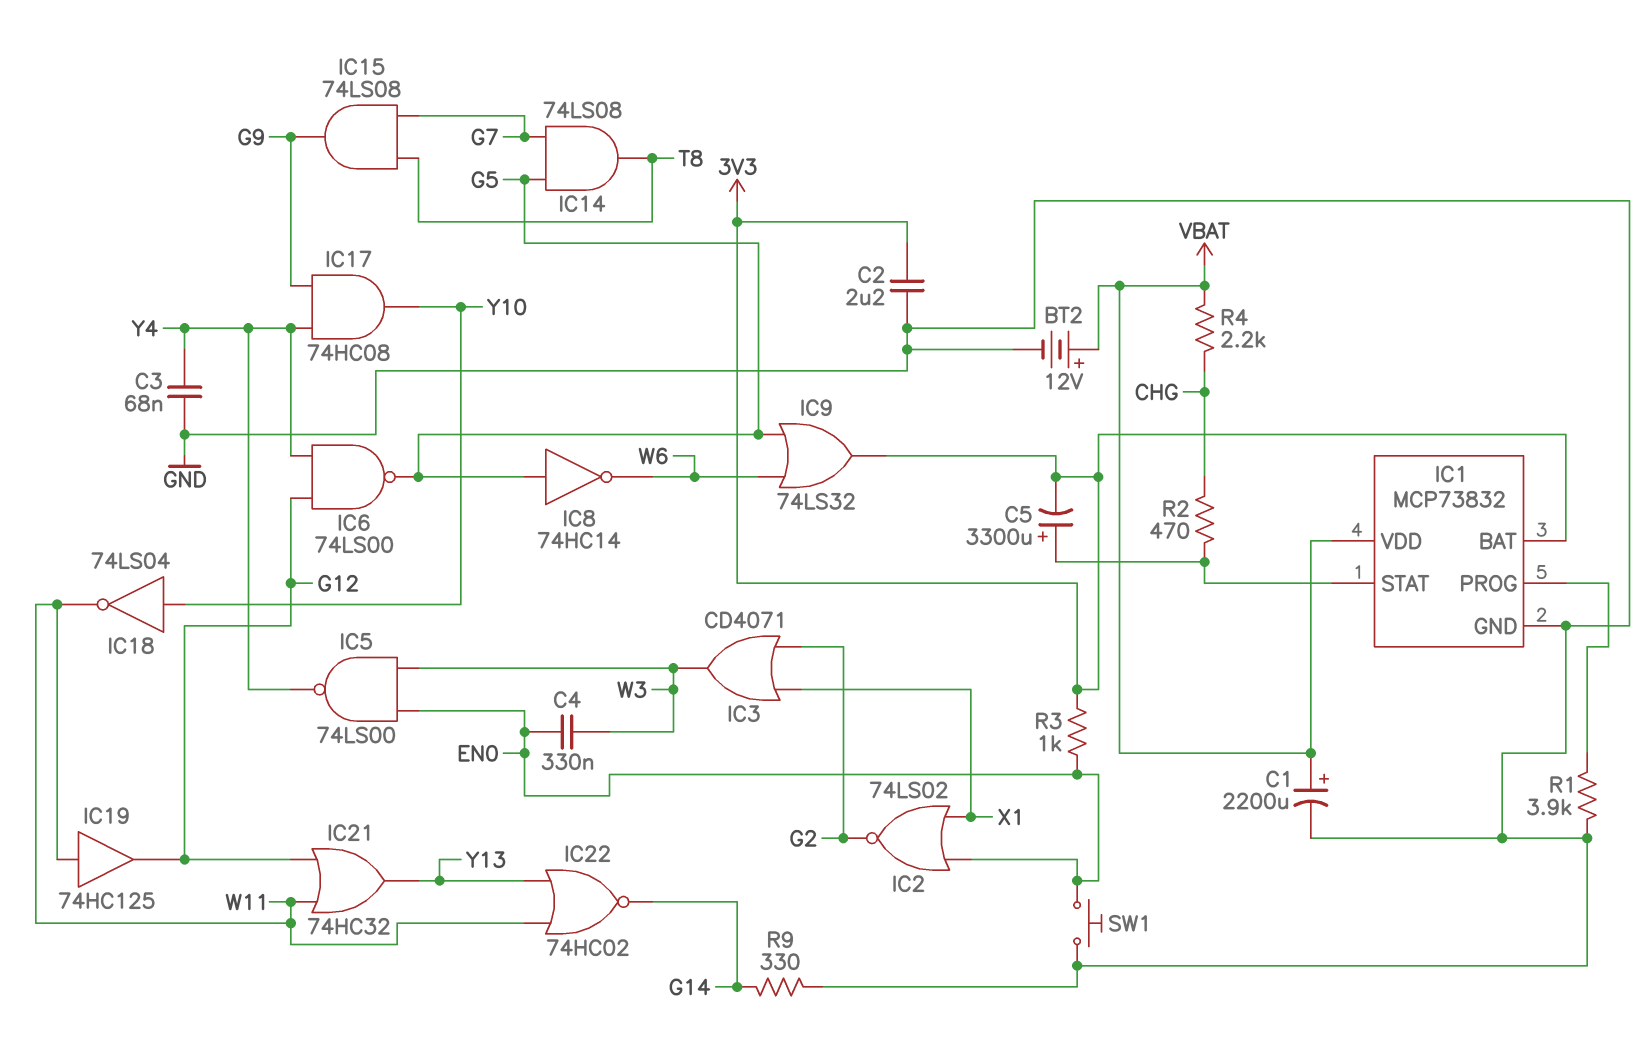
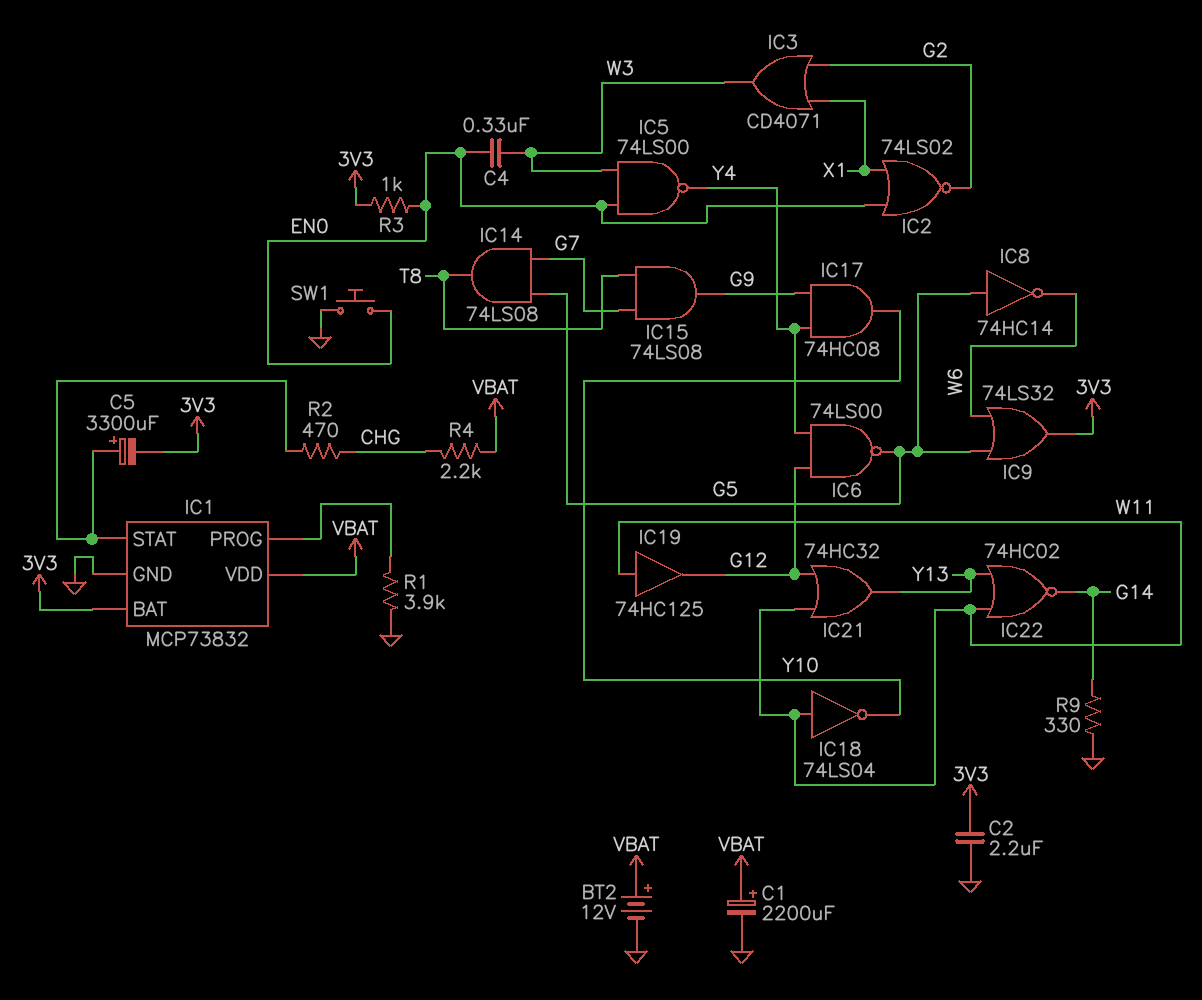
C3: 68nF (GND, Y4) -> none
IC18: NOT 74LS04 (in Y10, out W11) -> NOT 74LS04 (in W11, out Y10)

